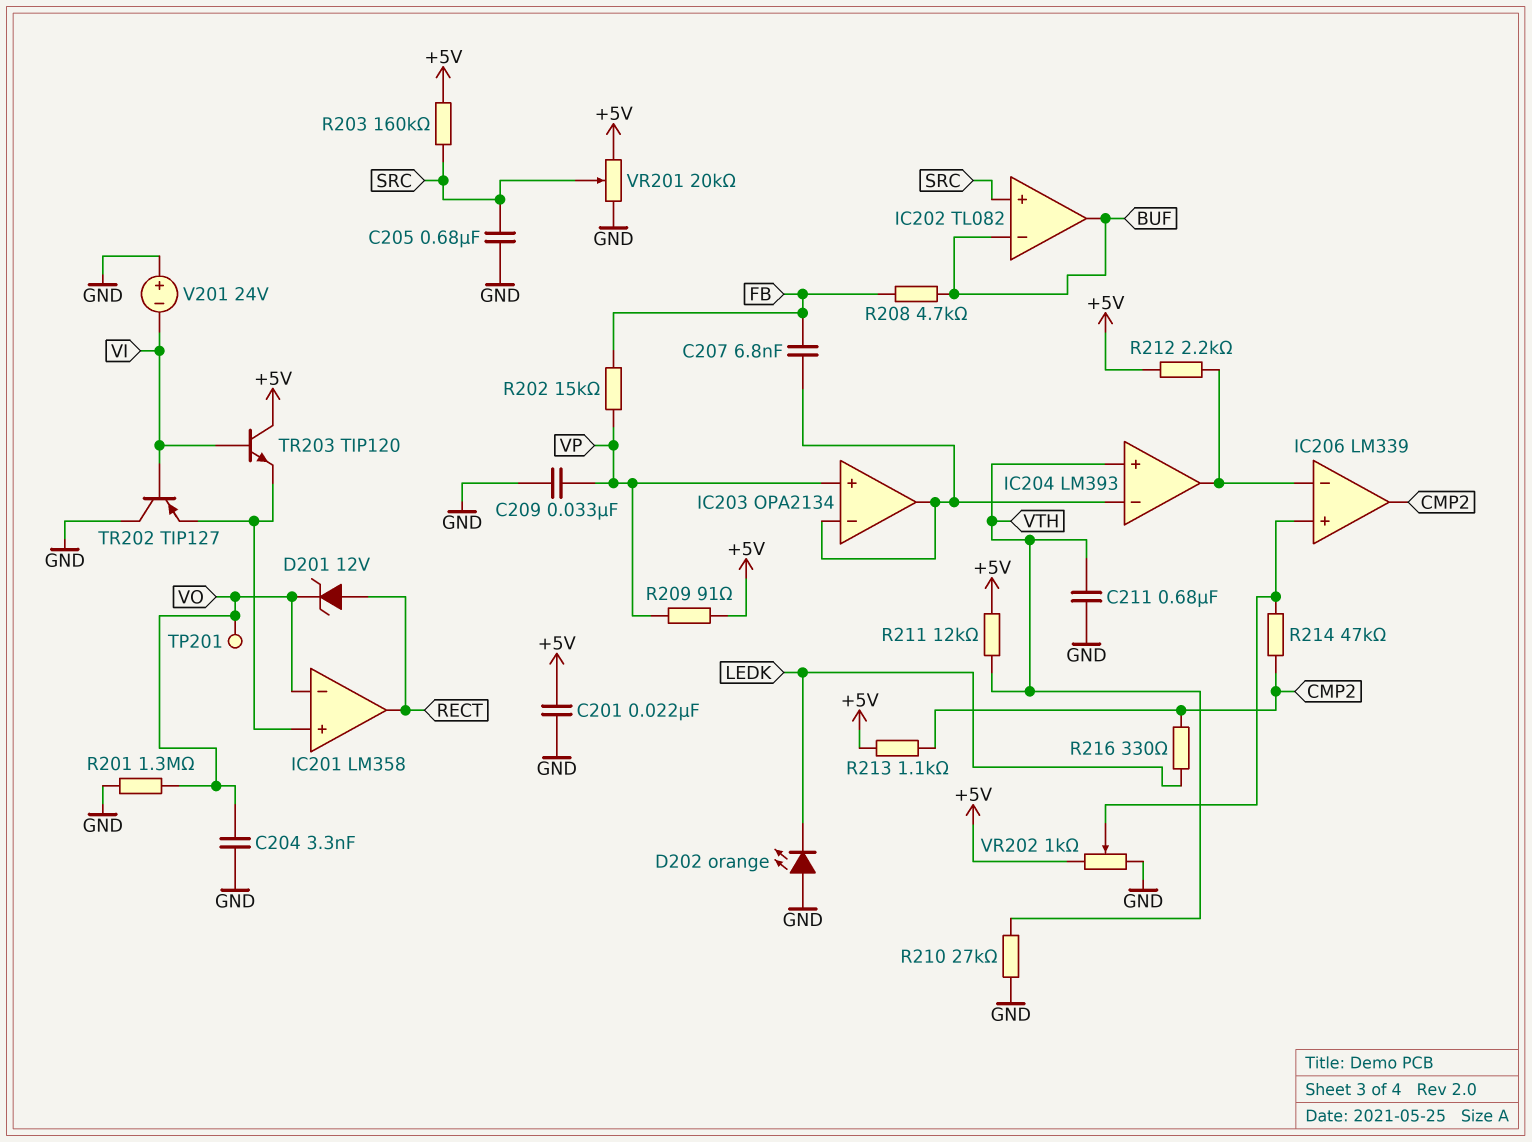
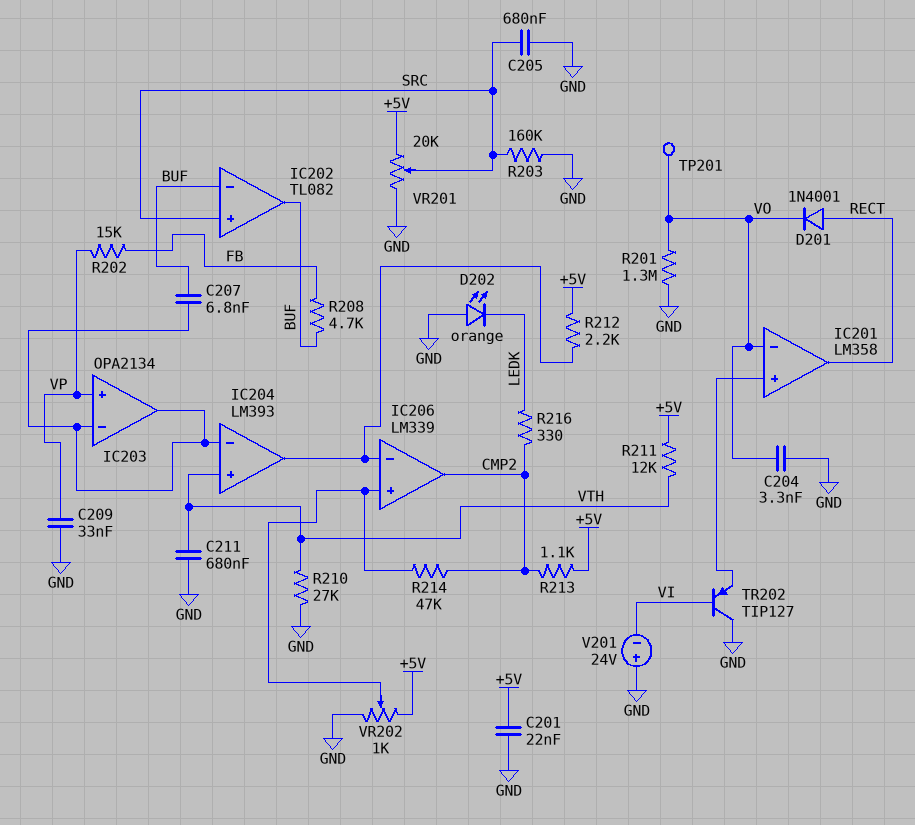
C207: 6.8nF (FB, IC203/in-) -> 6.8nF (BUF, IC203/in-)
D201: zener 12V (A RECT, K VO) -> diode 1N4001 (A RECT, K VO)
R203: 160k (+5V, SRC) -> 160k (GND, SRC)
R209: 91 (+5V, VP) -> none
TR203: NPN TIP120 (B VI, C +5V, E IC201/in+) -> none

